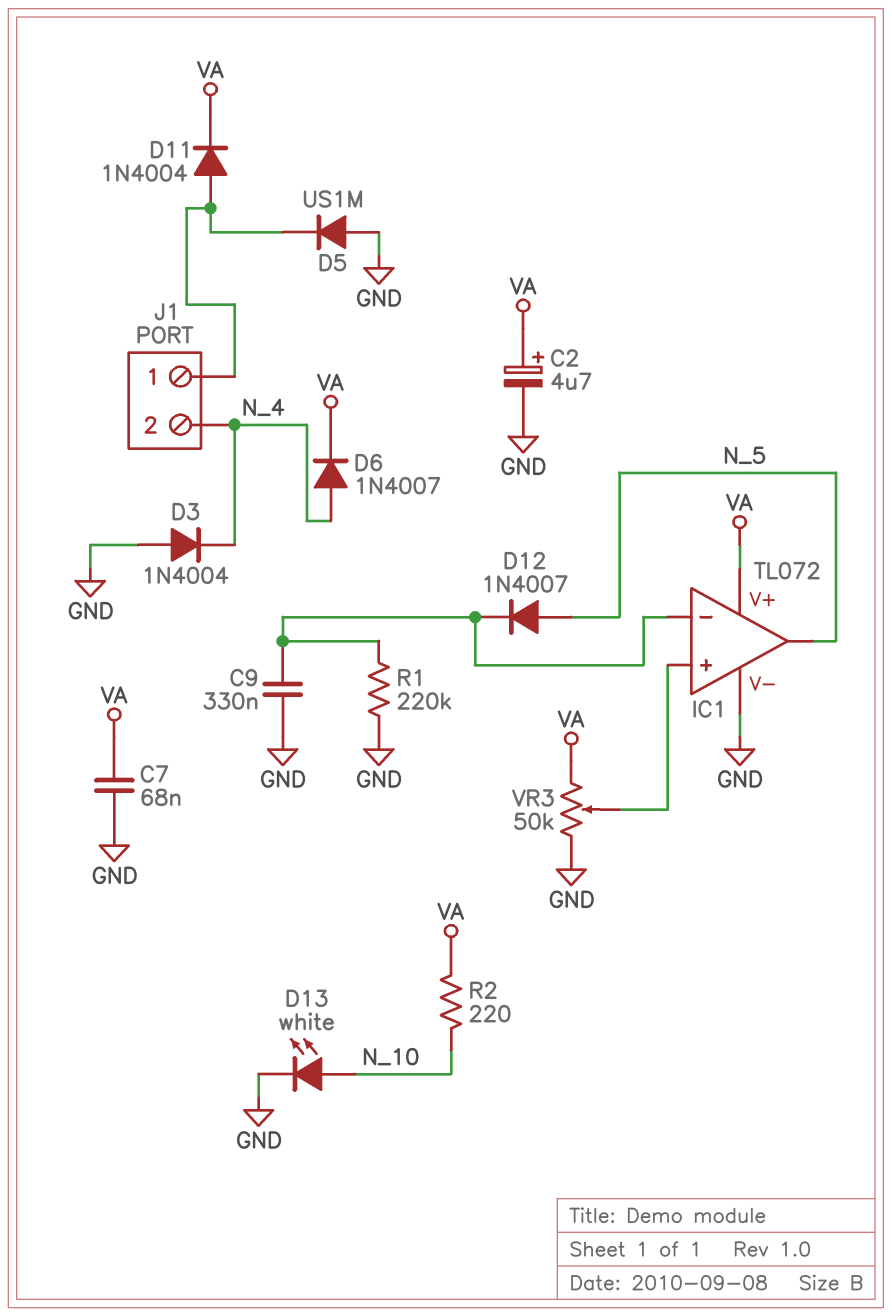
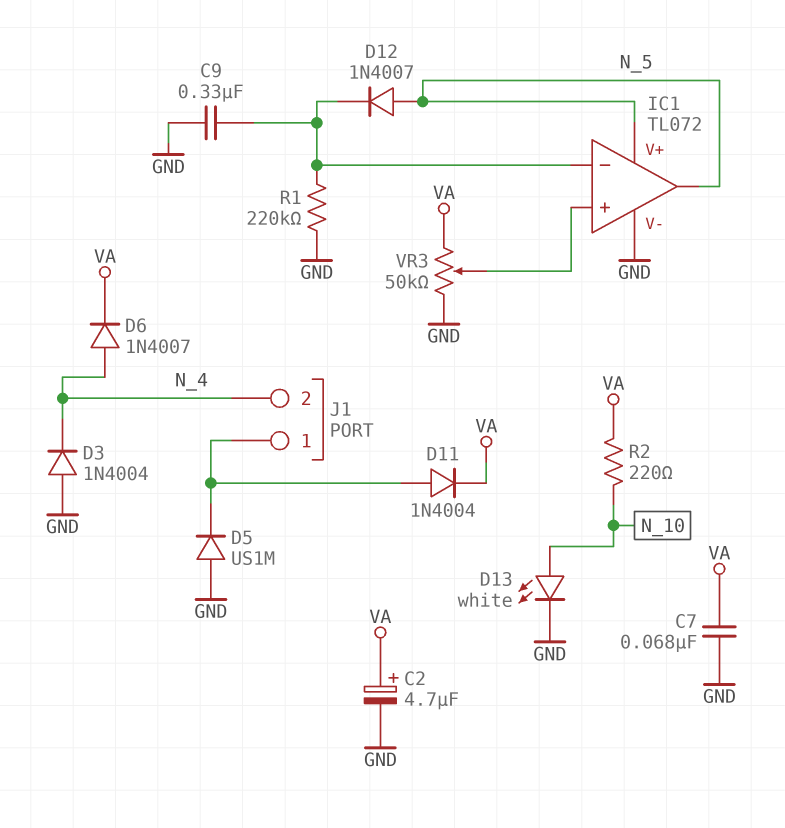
IC1 pin V+: VA -> N_5

